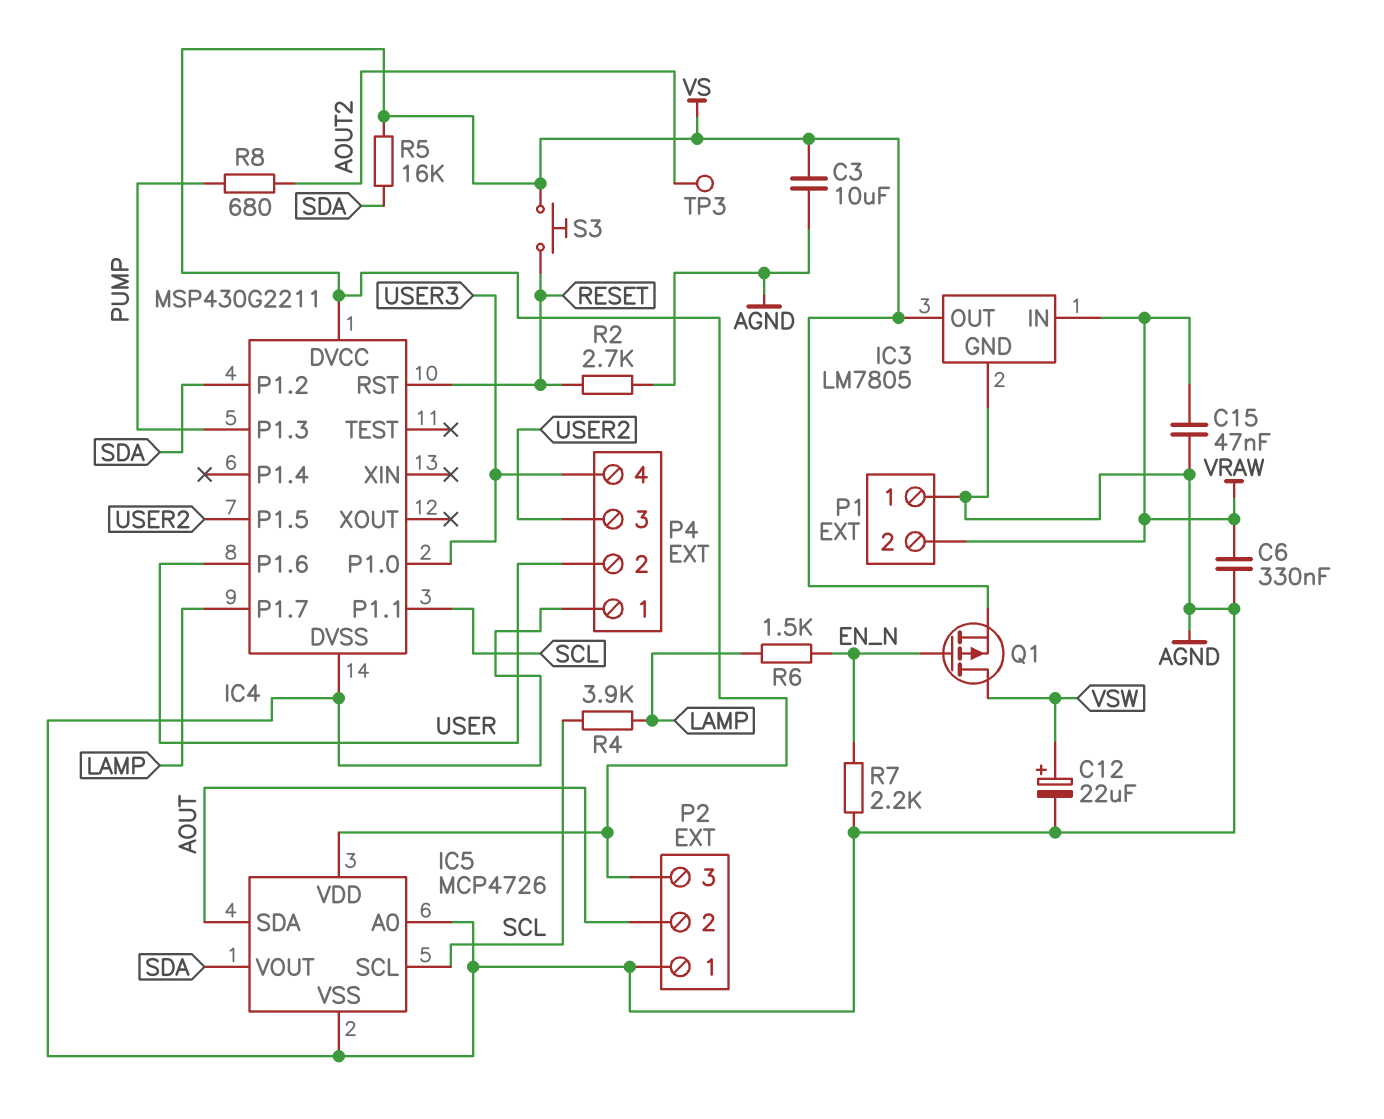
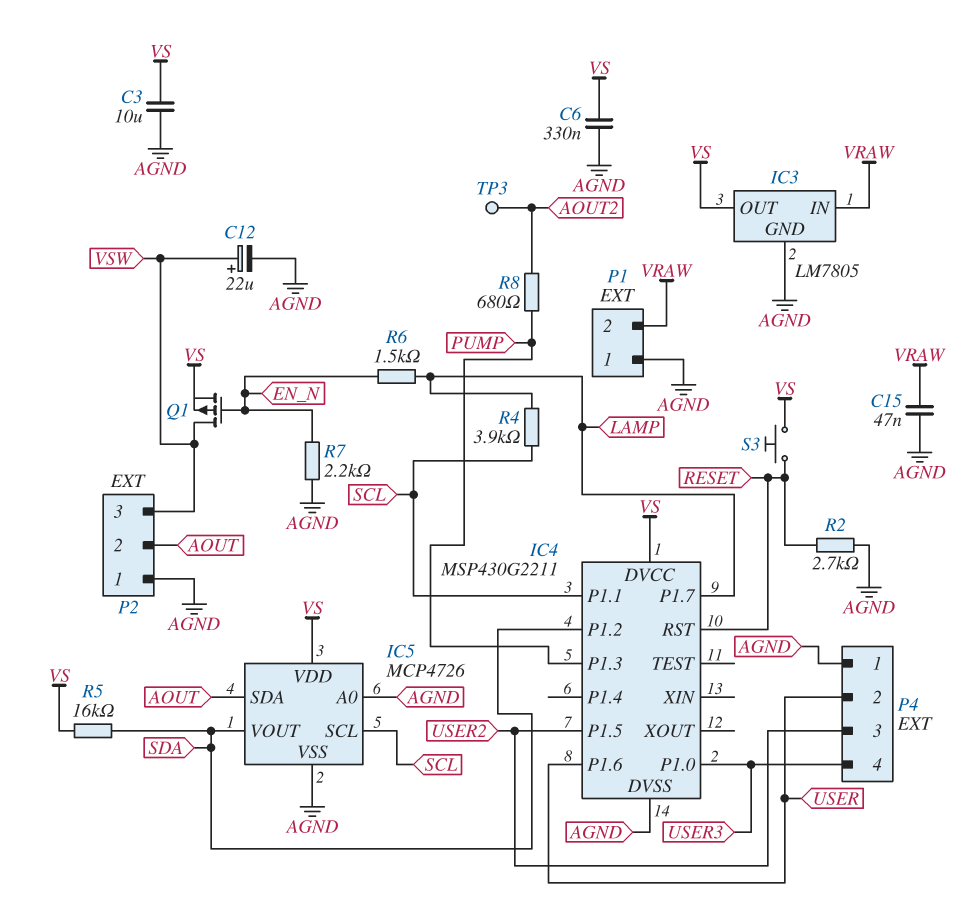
C6: 330nF (AGND, VRAW) -> 330nF (AGND, VS)
P2 pin 3: VS -> VSW

